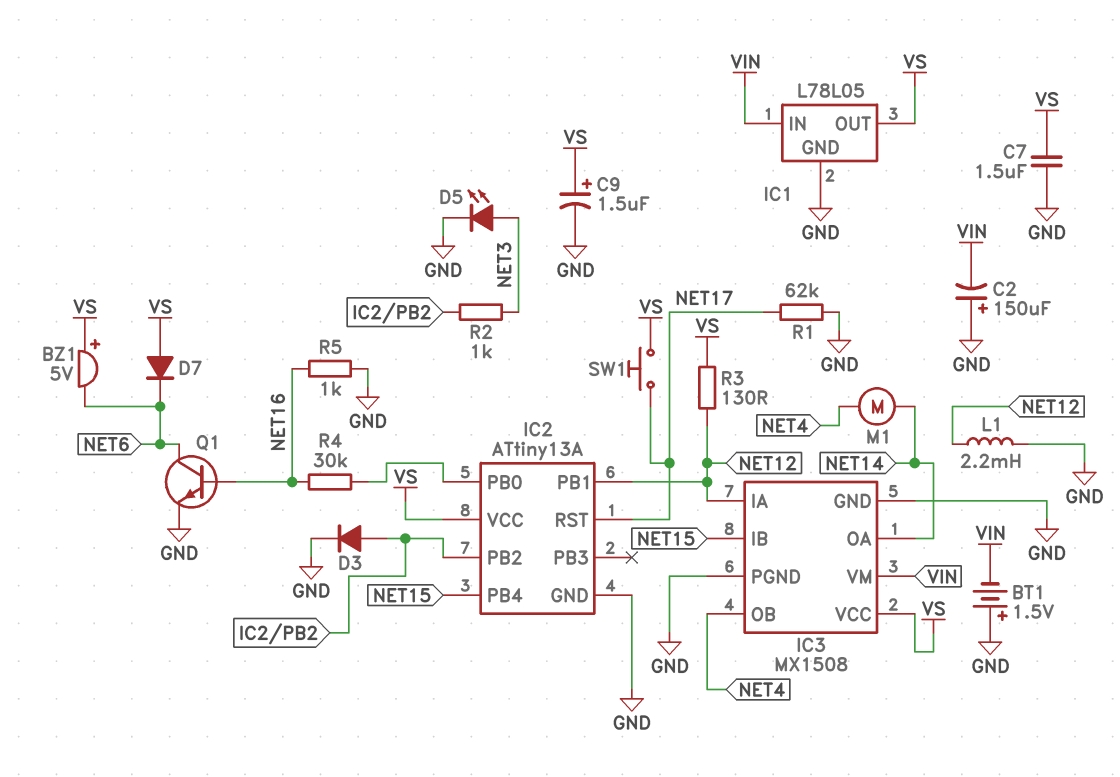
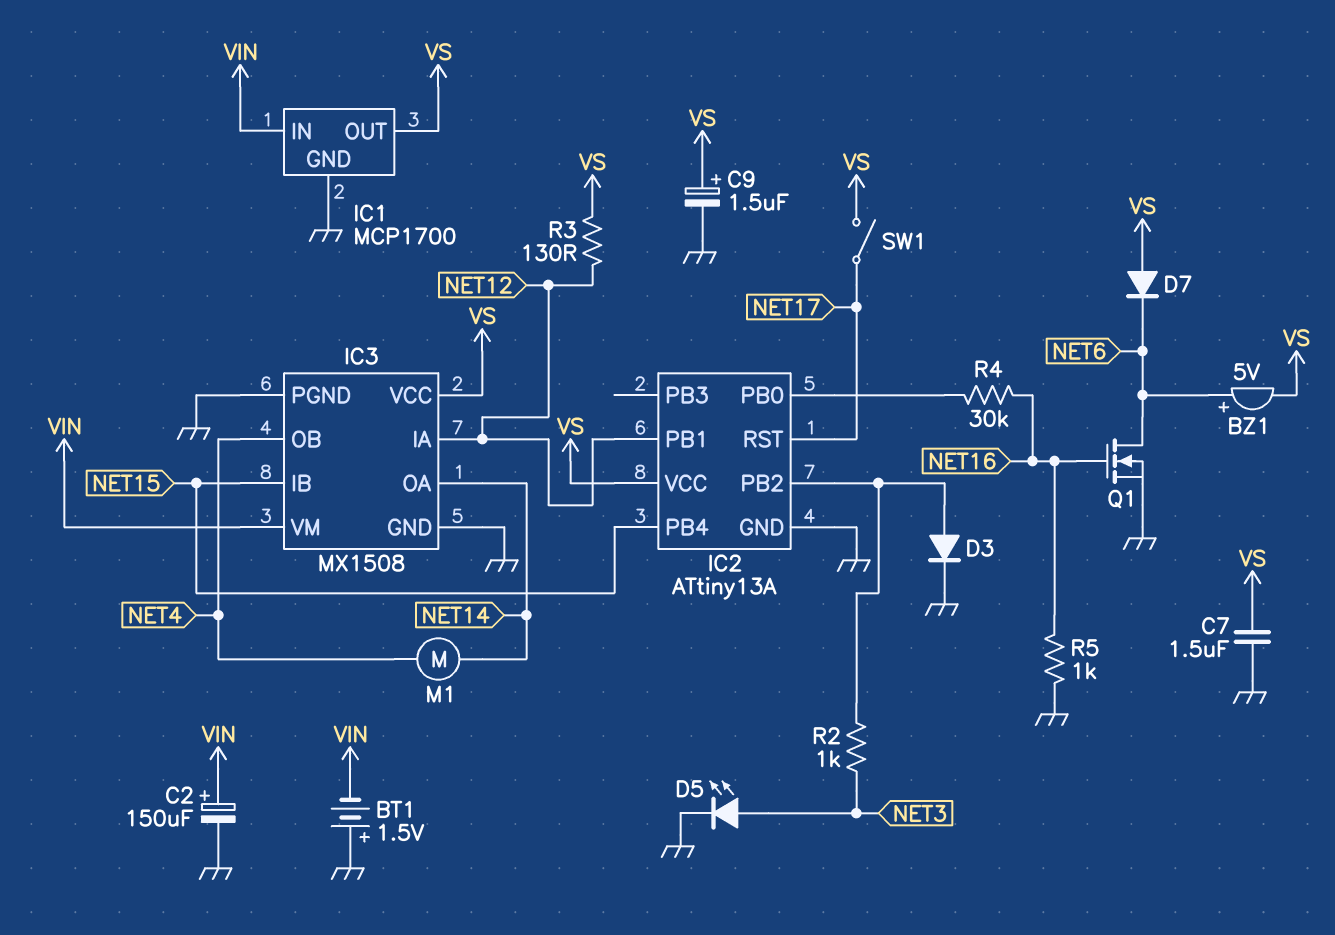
BZ1: buzzer 5V (plus VS, minus NET6) -> buzzer 5V (plus NET6, minus VS)
C2: 150uF (plus GND, minus VIN) -> 150uF (plus VIN, minus GND)
IC1: L78L05 -> MCP1700
L1: 2.2mH (GND, NET12) -> none
Q1: NPN (B NET16, C NET6, E GND) -> NMOS (G NET16, D NET6, S GND)
R1: 62k (GND, NET17) -> none
SW1: button (NET17, VS) -> switch (NET17, VS)

